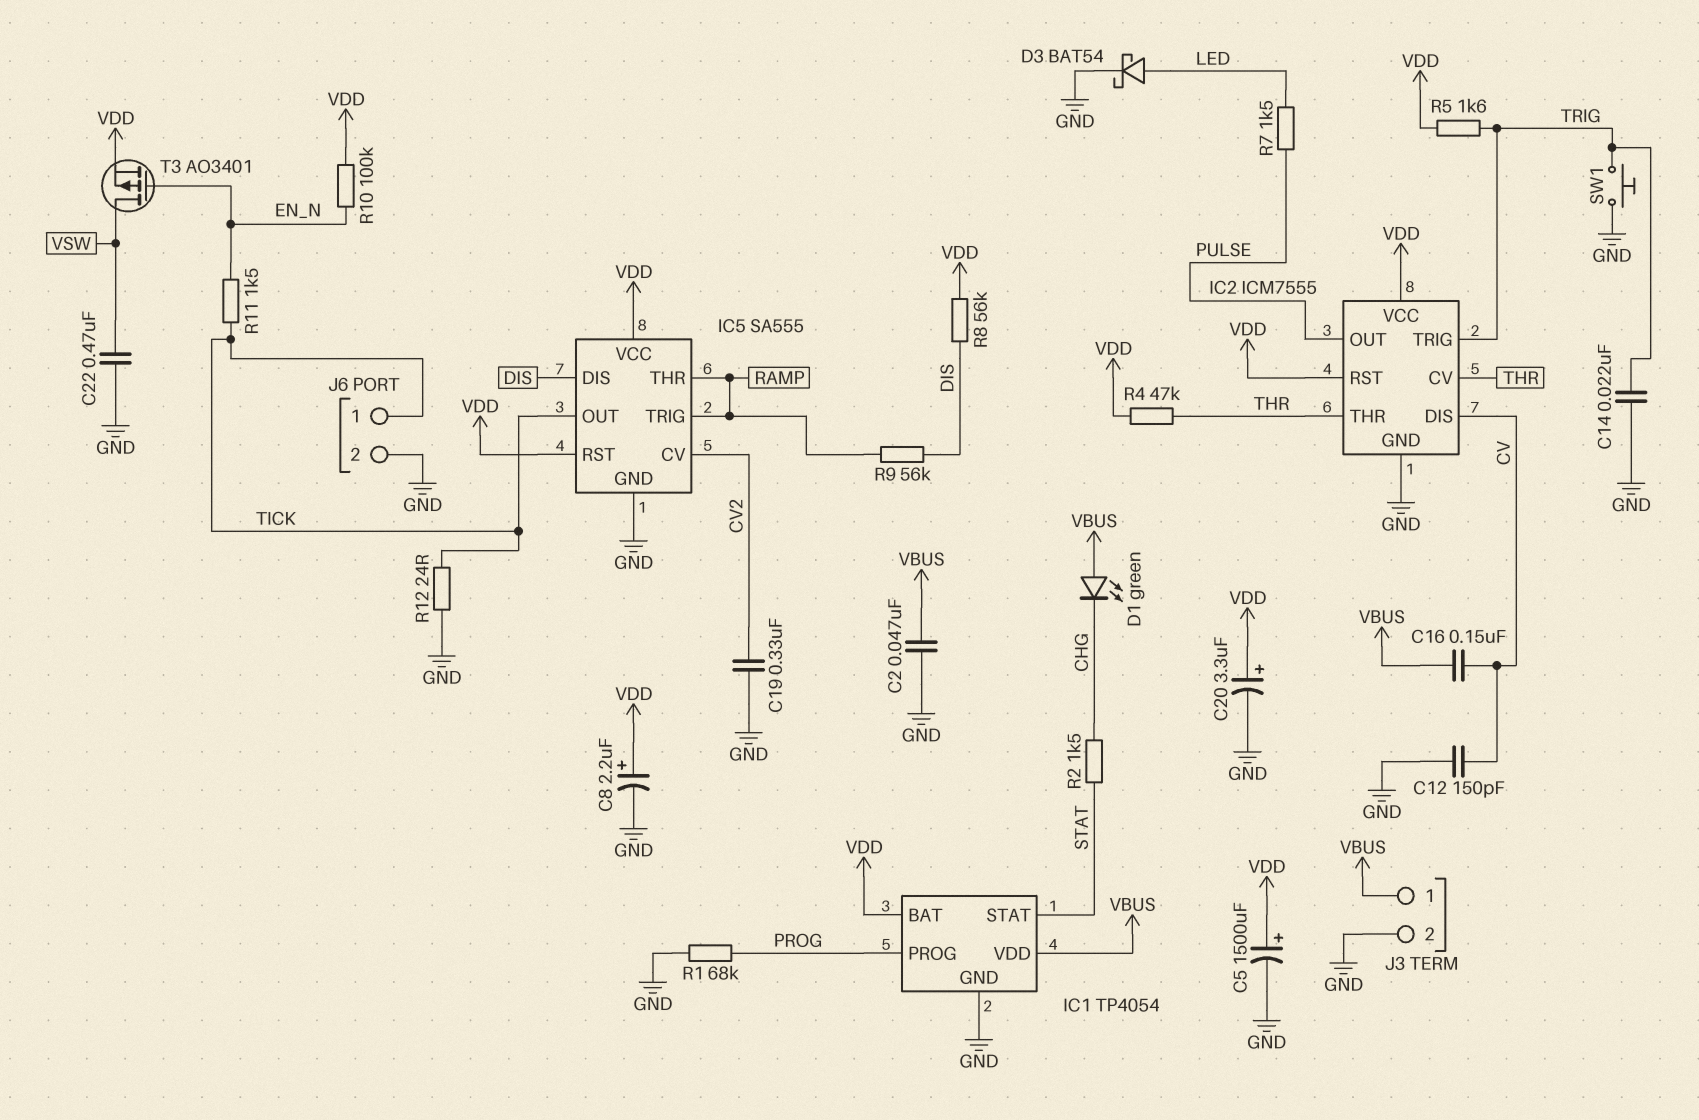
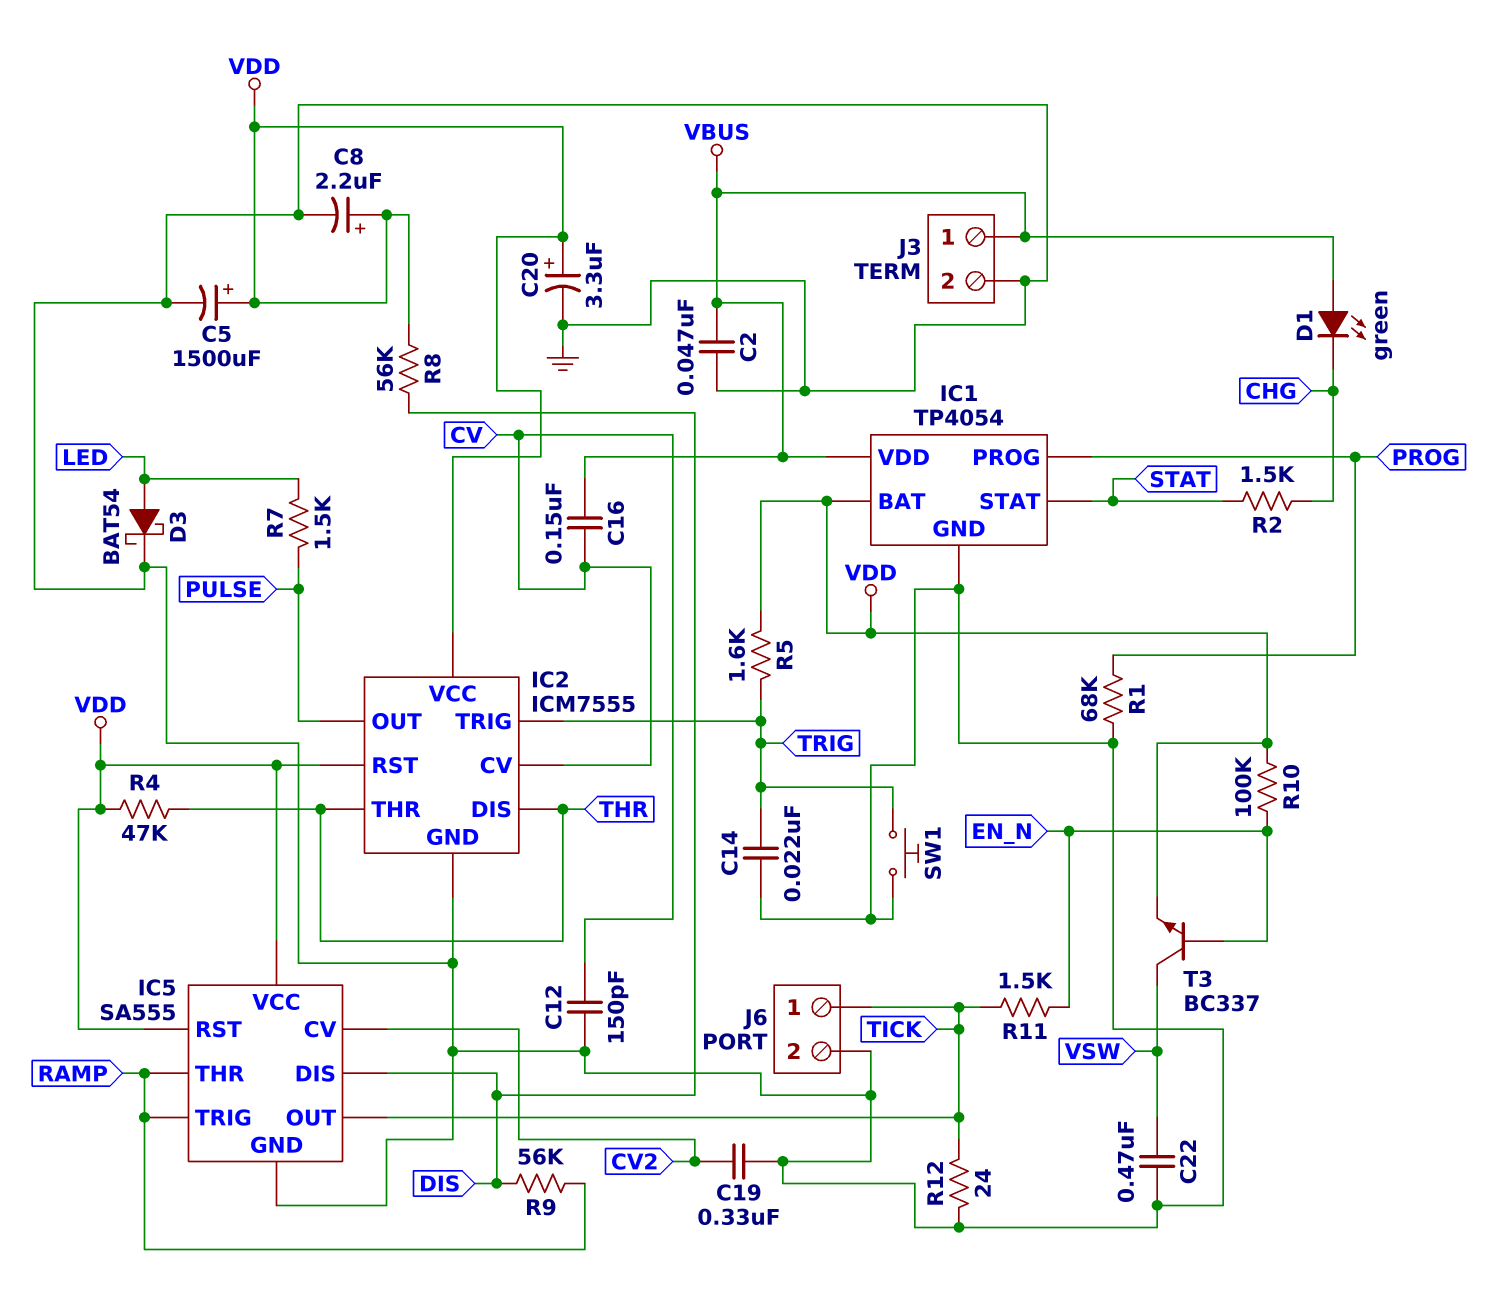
IC2 pin CV: THR -> CV
IC2 pin DIS: CV -> THR
T3: PMOS AO3401 (G EN_N, D VSW, S VDD) -> NPN BC337 (B EN_N, C VSW, E VDD)

